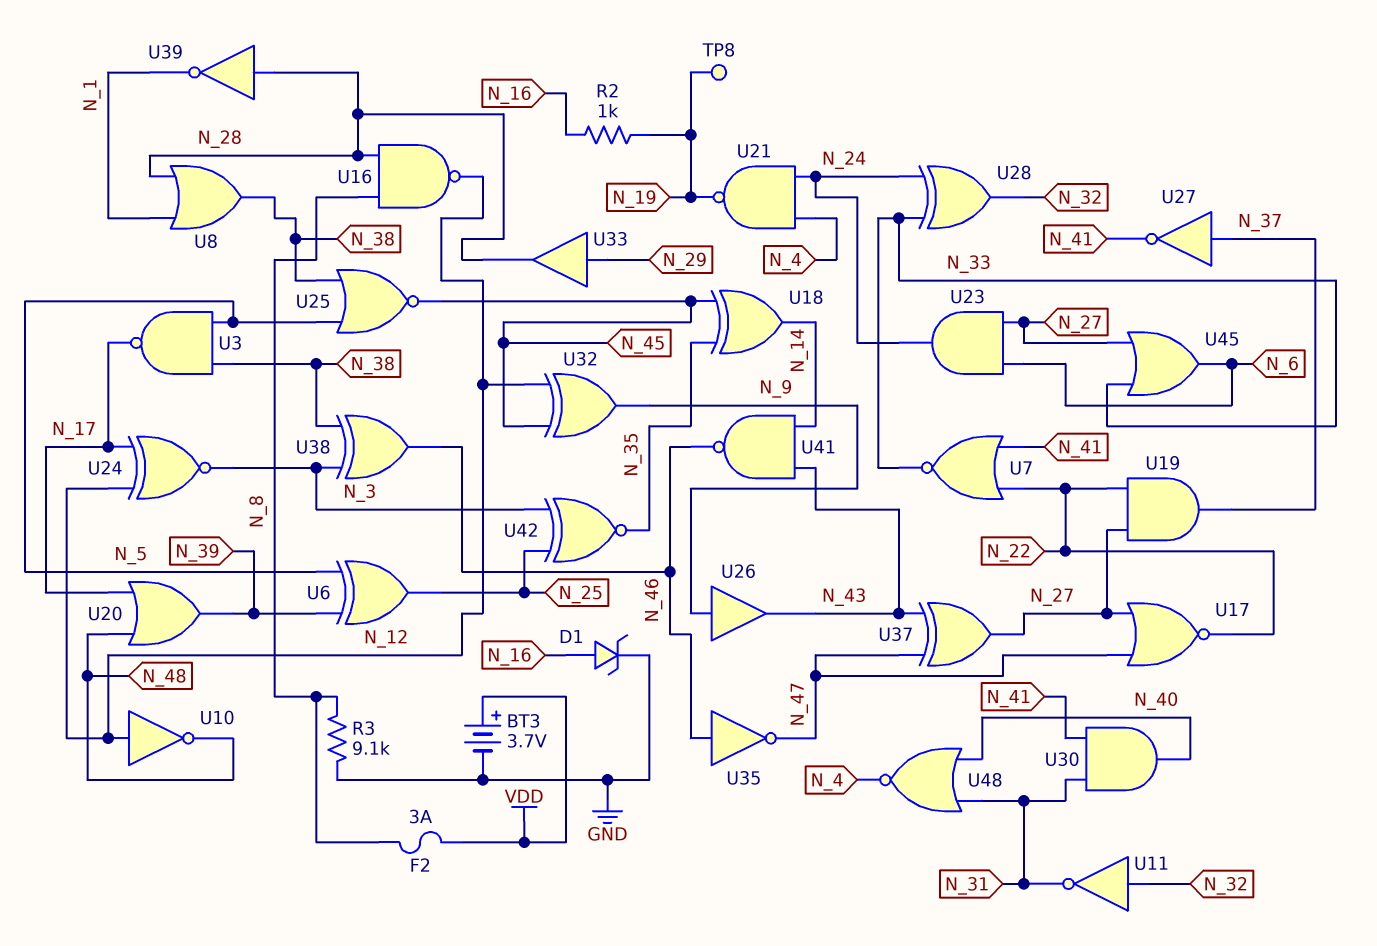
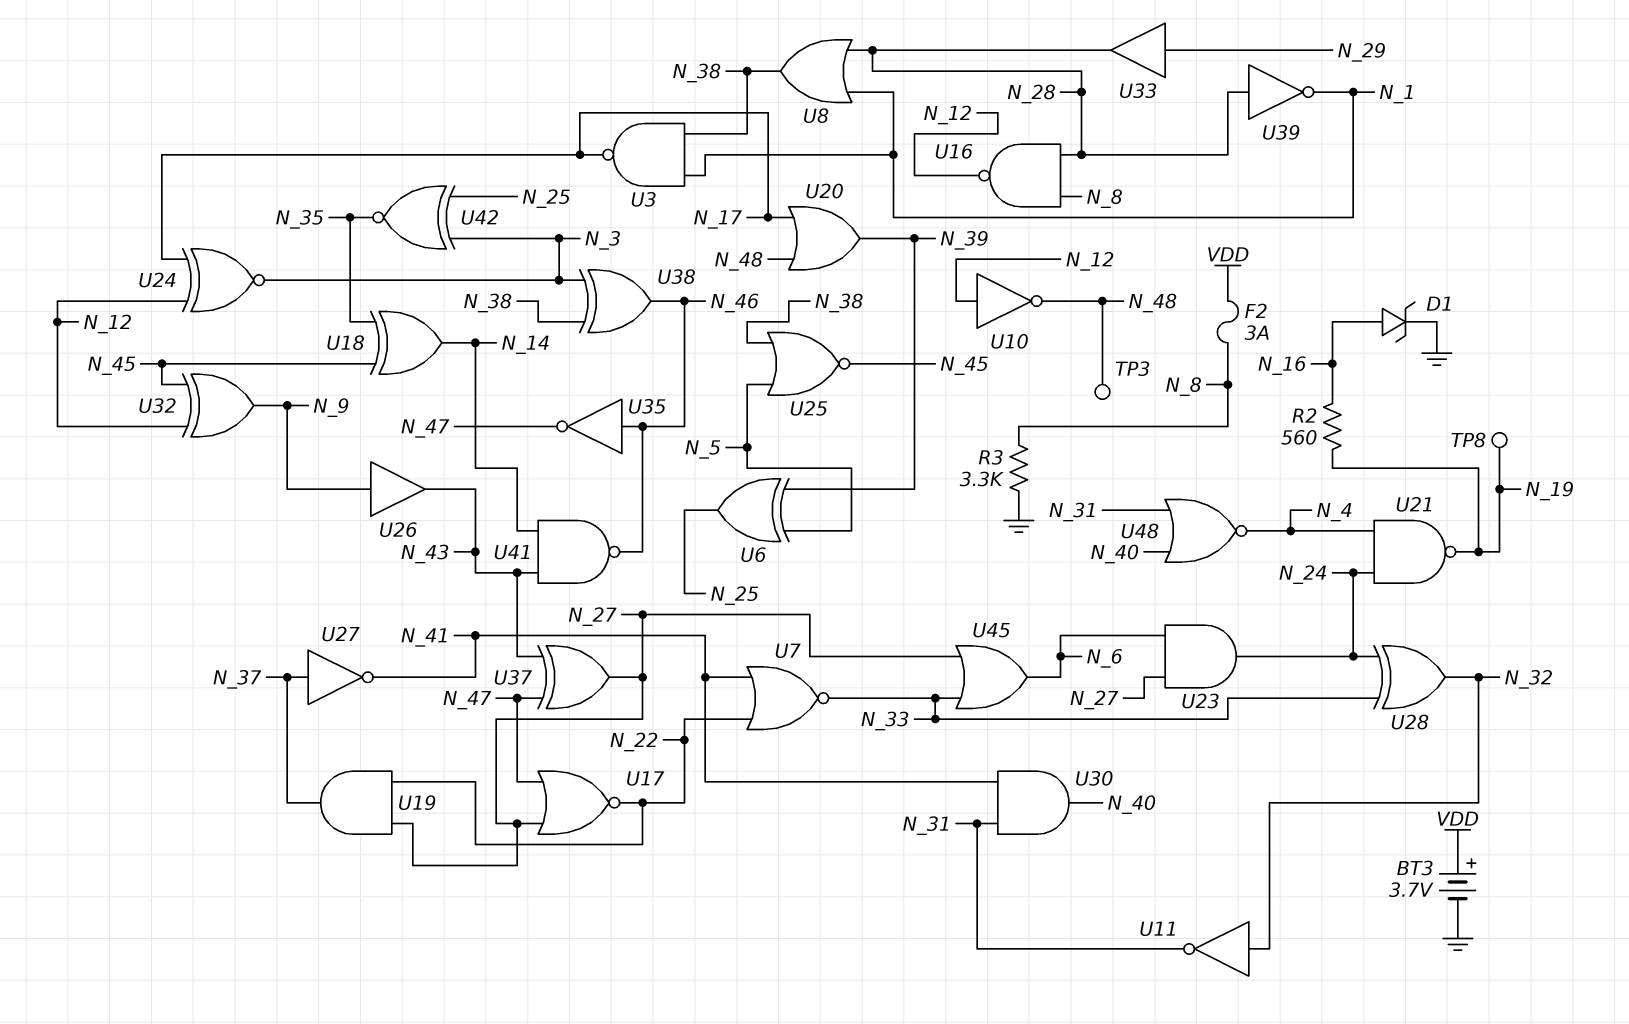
R2: 1k (N_16, N_19) -> 560 (N_16, N_19)
R3: 9.1k (GND, N_8) -> 3.3k (GND, N_8)
TP3: none -> test point (N_48)
U3: NAND (in N_5, in N_38, out N_17) -> NAND (in N_1, in N_38, out N_17)

